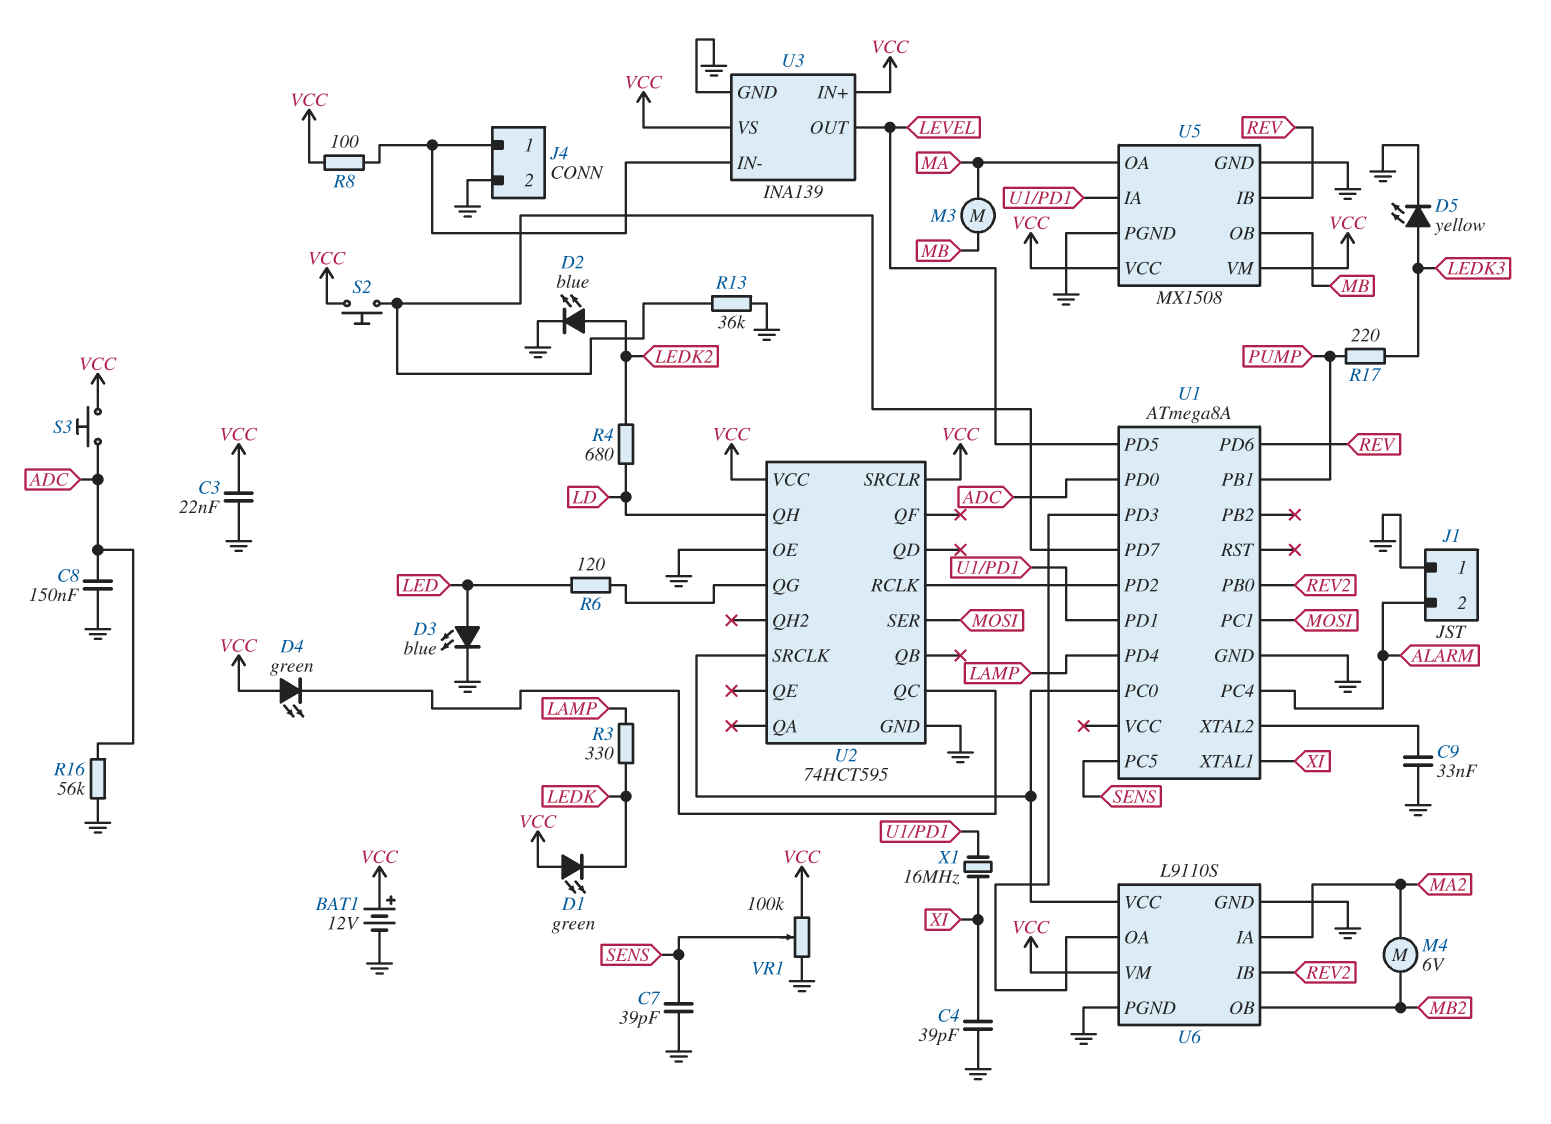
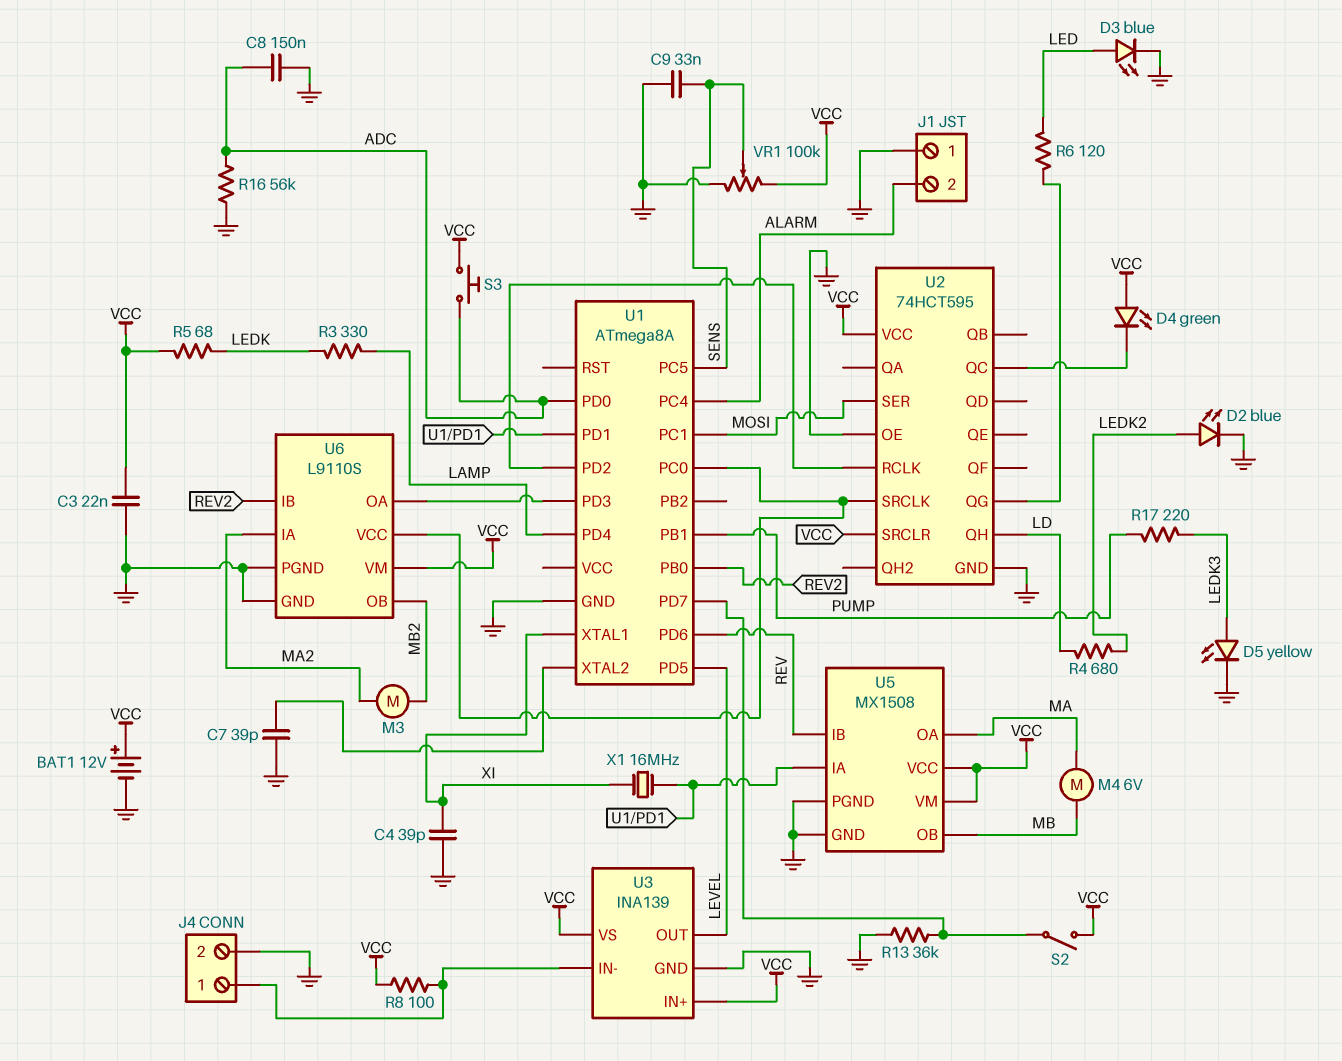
C7: 39pF (GND, SENS) -> 39pF (GND, U1/XTAL2)
C9: 33nF (GND, U1/XTAL2) -> 33nF (GND, SENS)
D1: LED green (A VCC, K LEDK) -> none
M3: motor (MA, MB) -> motor (MA2, MB2)
M4: motor 6V (MA2, MB2) -> motor 6V (MA, MB)
R5: none -> 68 (LEDK, VCC)
S2: button (U1/PD7, VCC) -> switch (U1/PD7, VCC)

